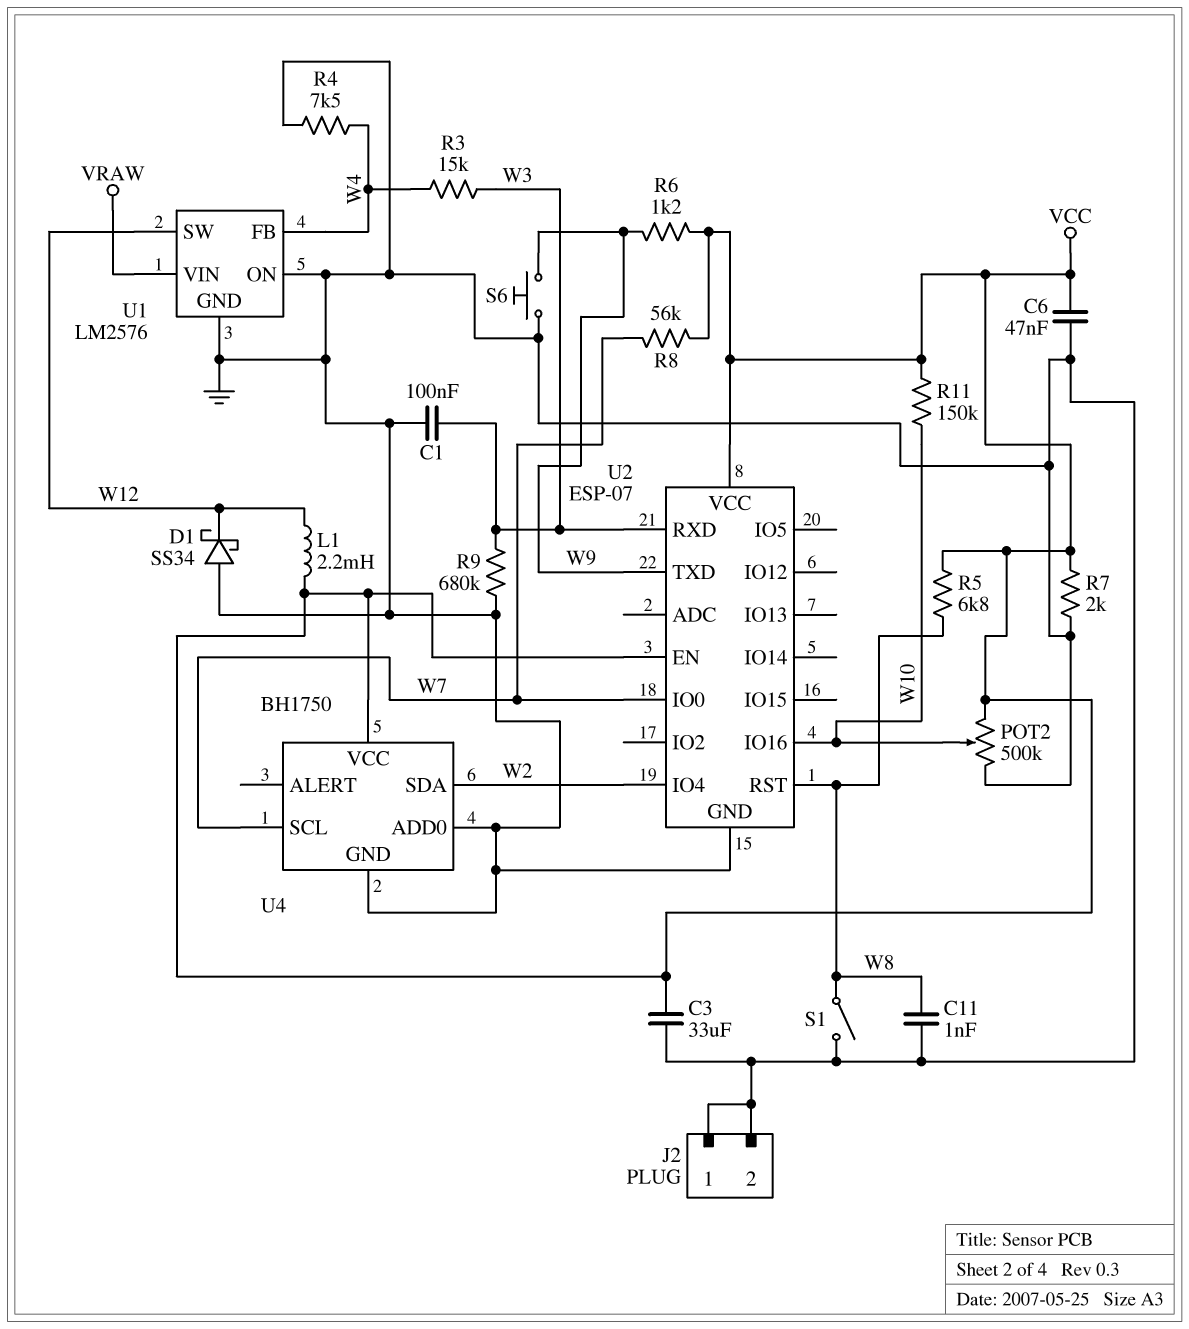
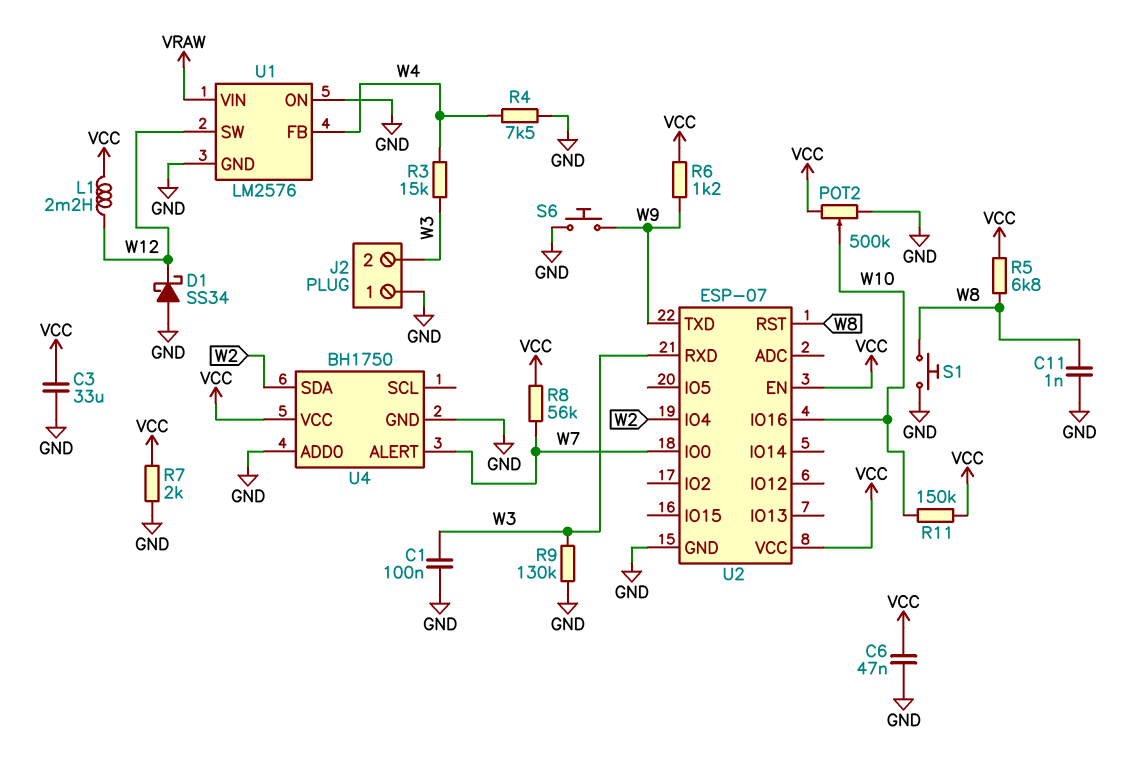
J2 pin 2: GND -> W3
R9: 680k (GND, W3) -> 130k (GND, W3)
S1: switch (GND, W8) -> button (GND, W8)
U4 pin ALERT: none -> W7
U4 pin SCL: W7 -> none

